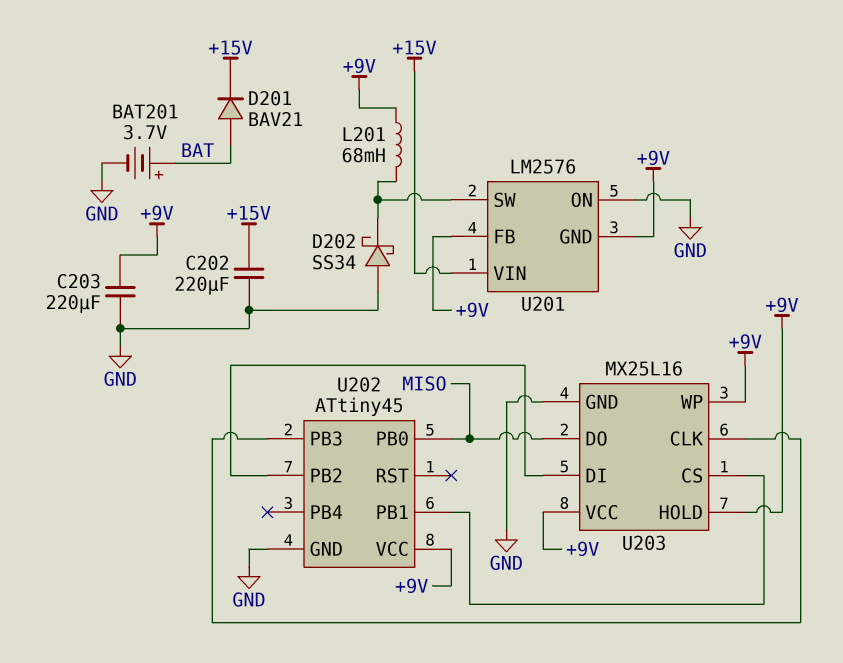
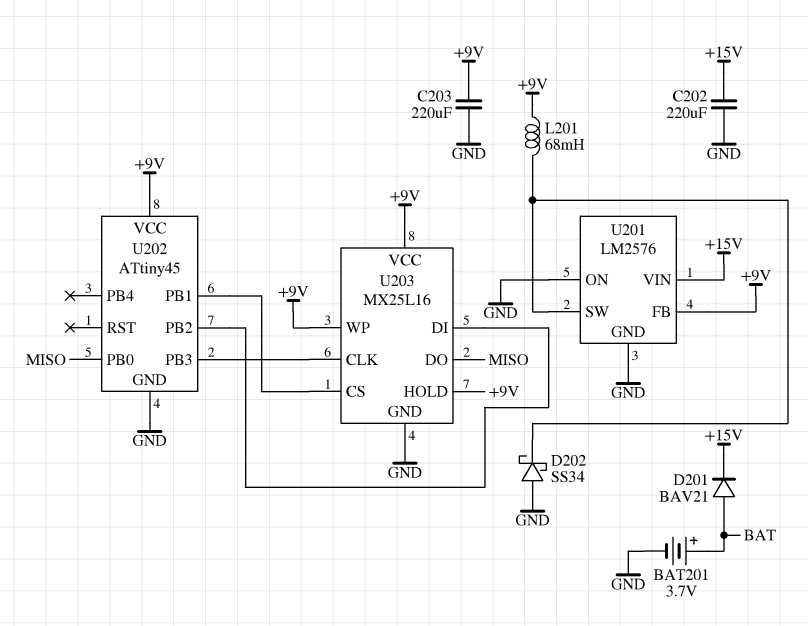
U201 pin GND: +9V -> GND

